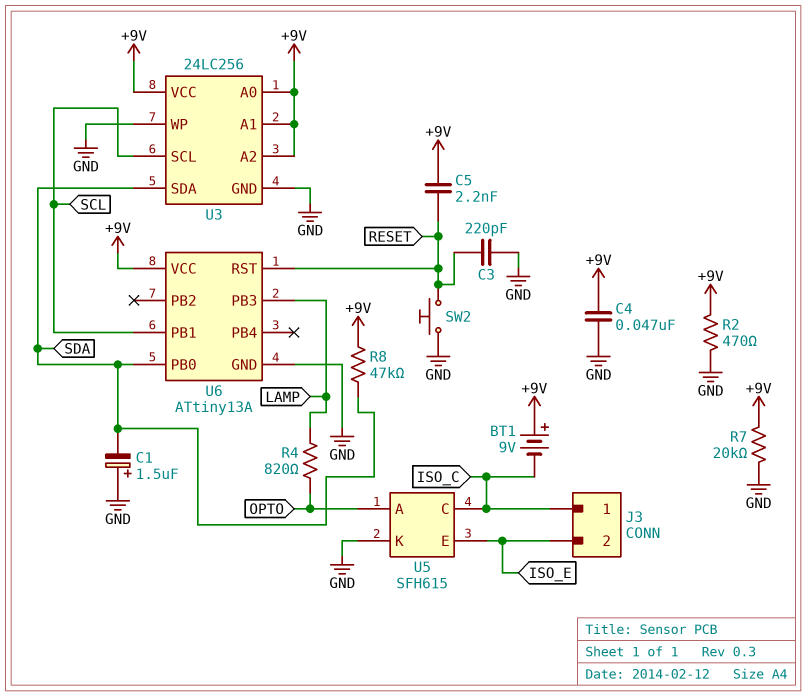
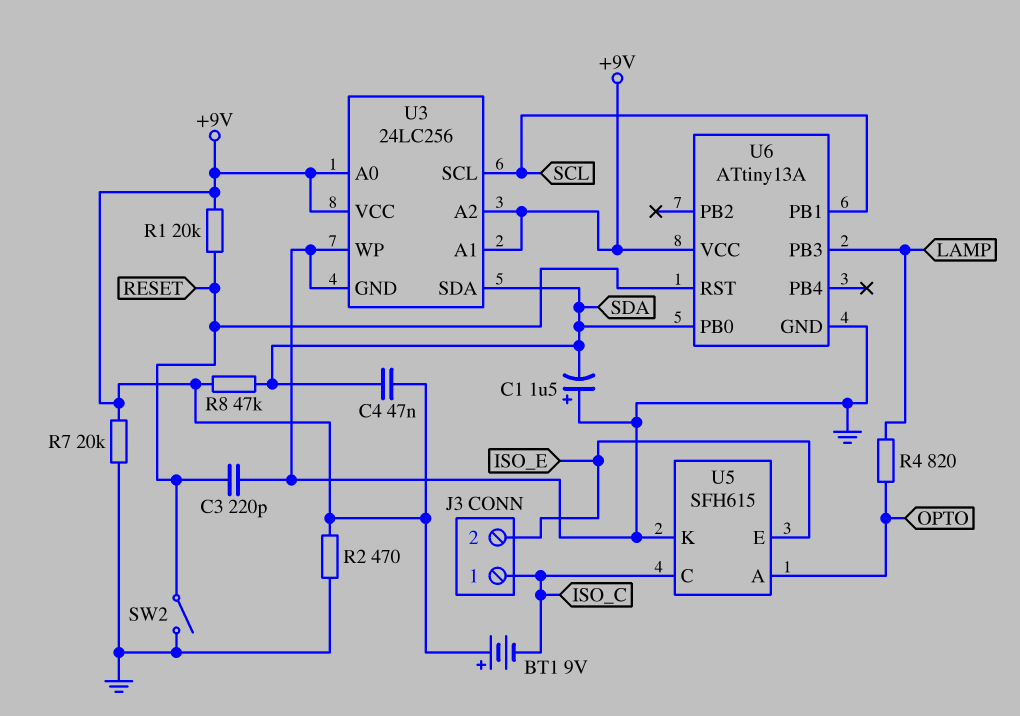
C4: 47nF (+9V, GND) -> 47nF (+9V, SDA)
C5: 2.2nF (+9V, RESET) -> none
R1: none -> 20k (+9V, RESET)
SW2: button (GND, RESET) -> switch (GND, RESET)

